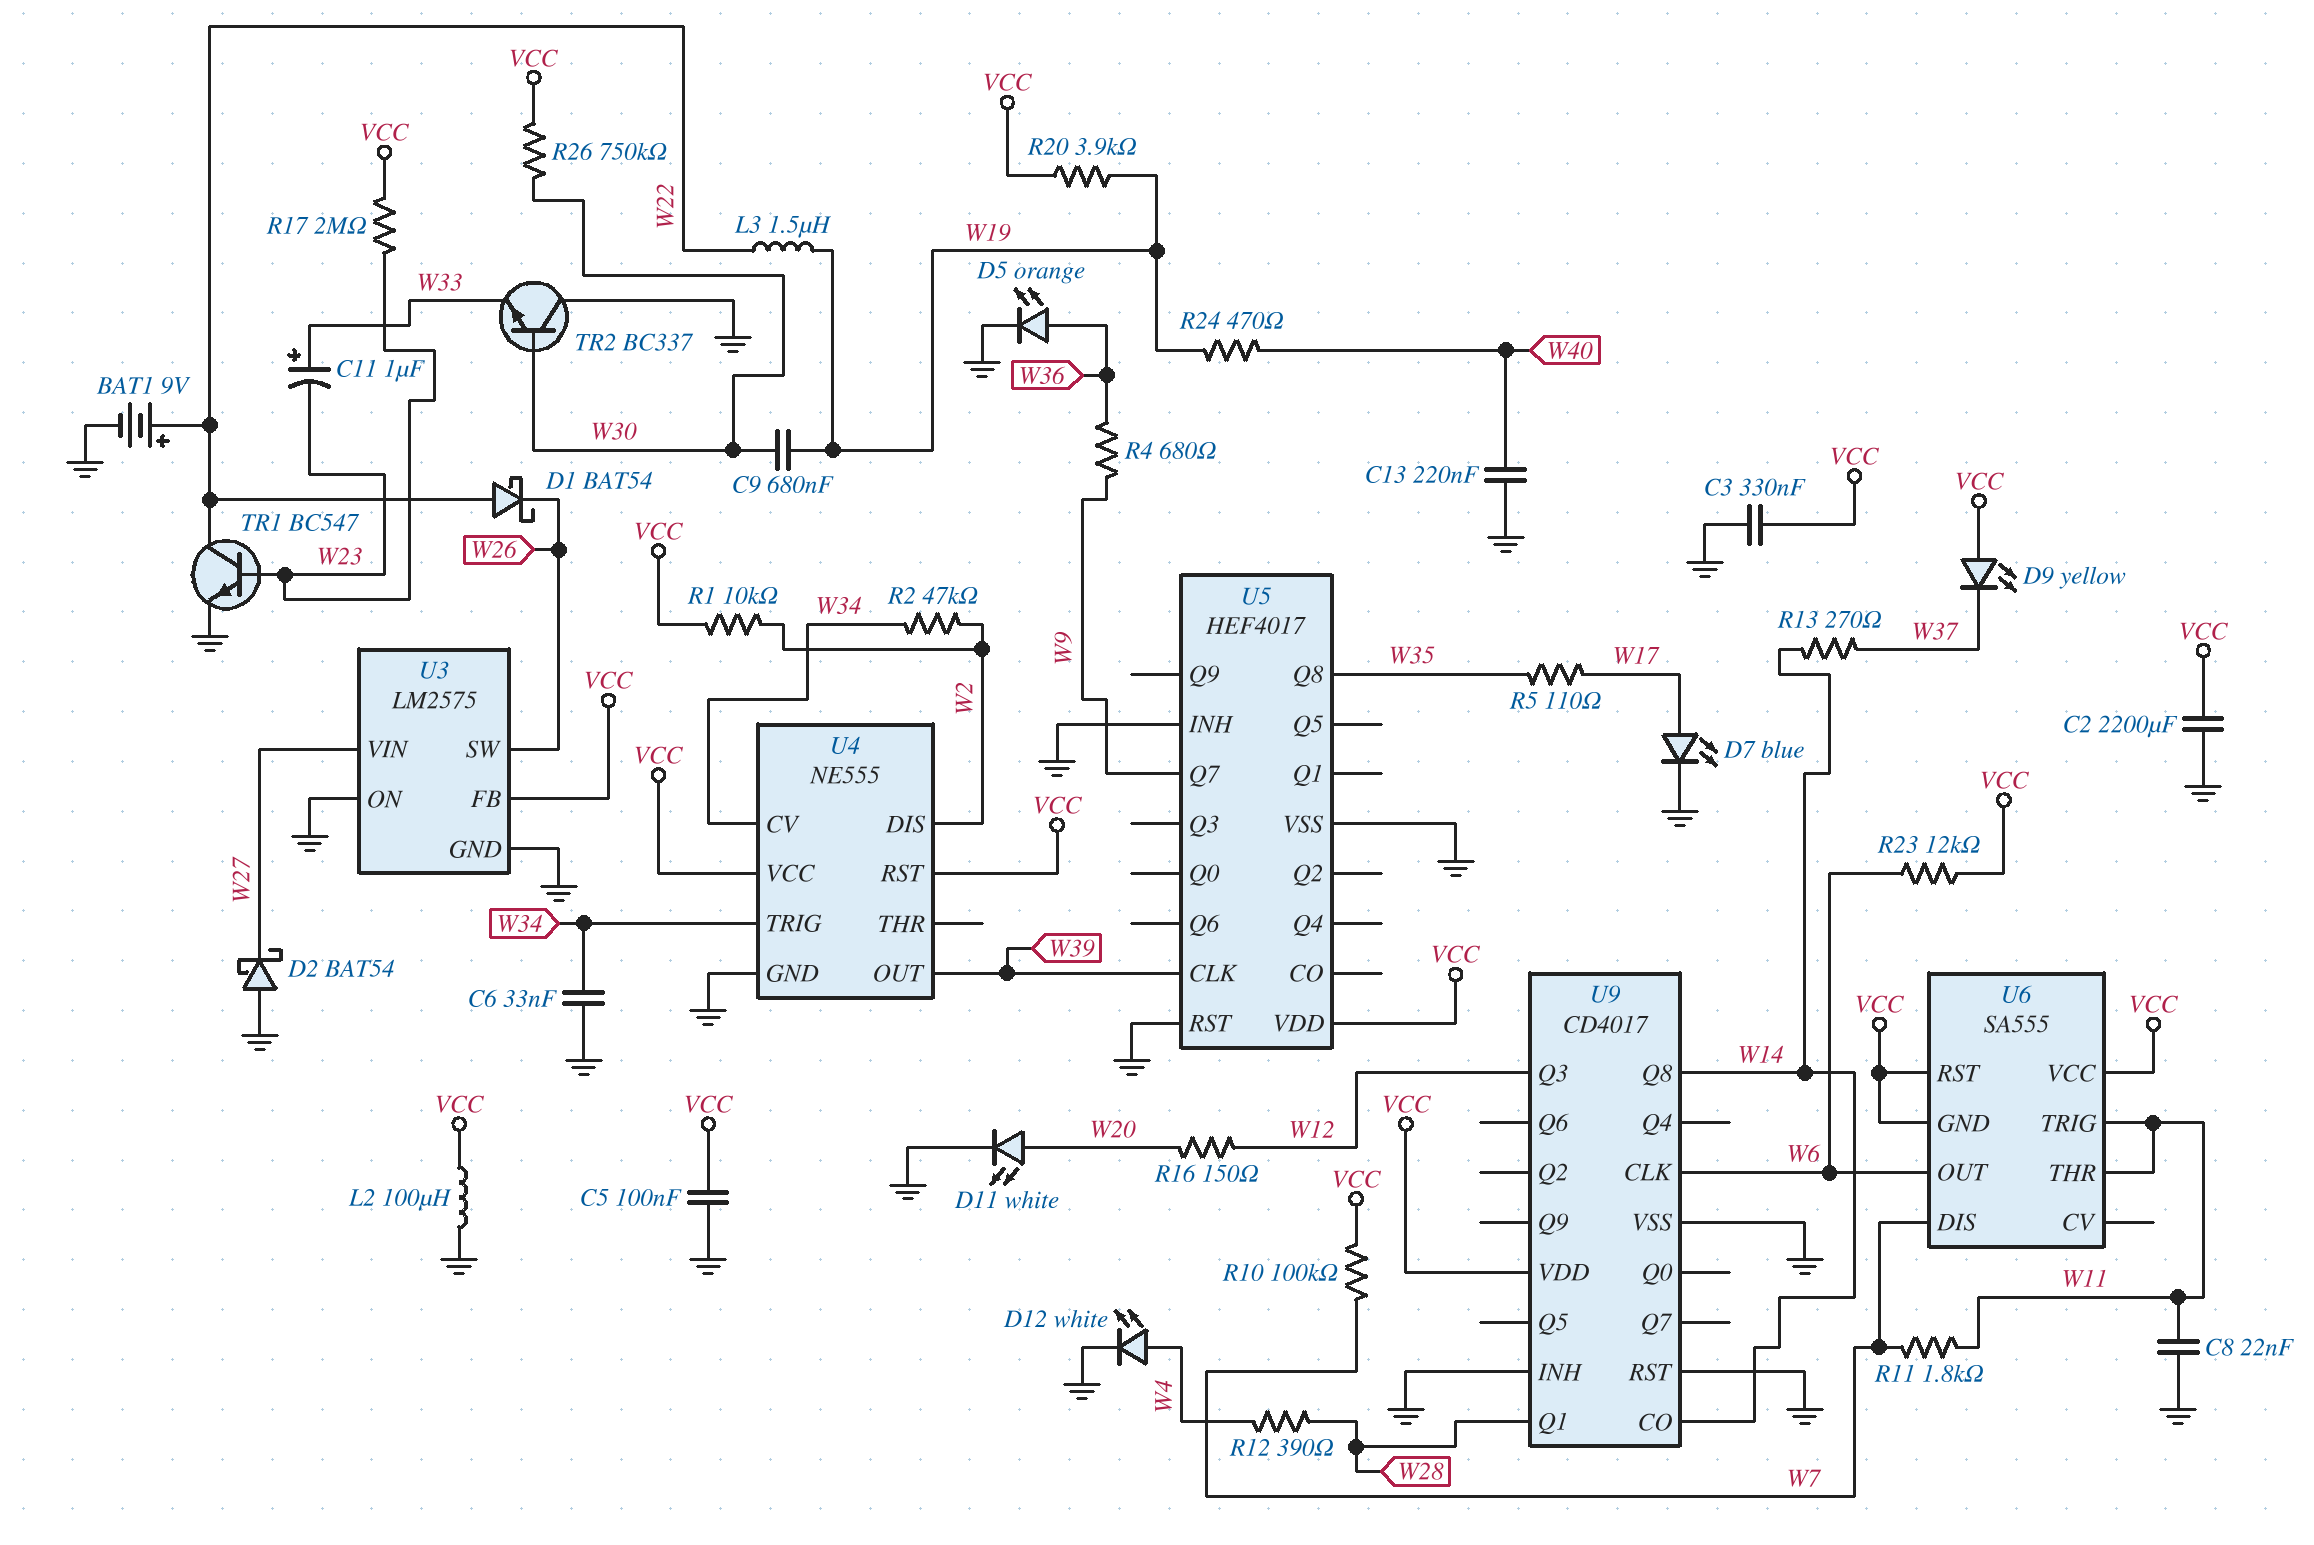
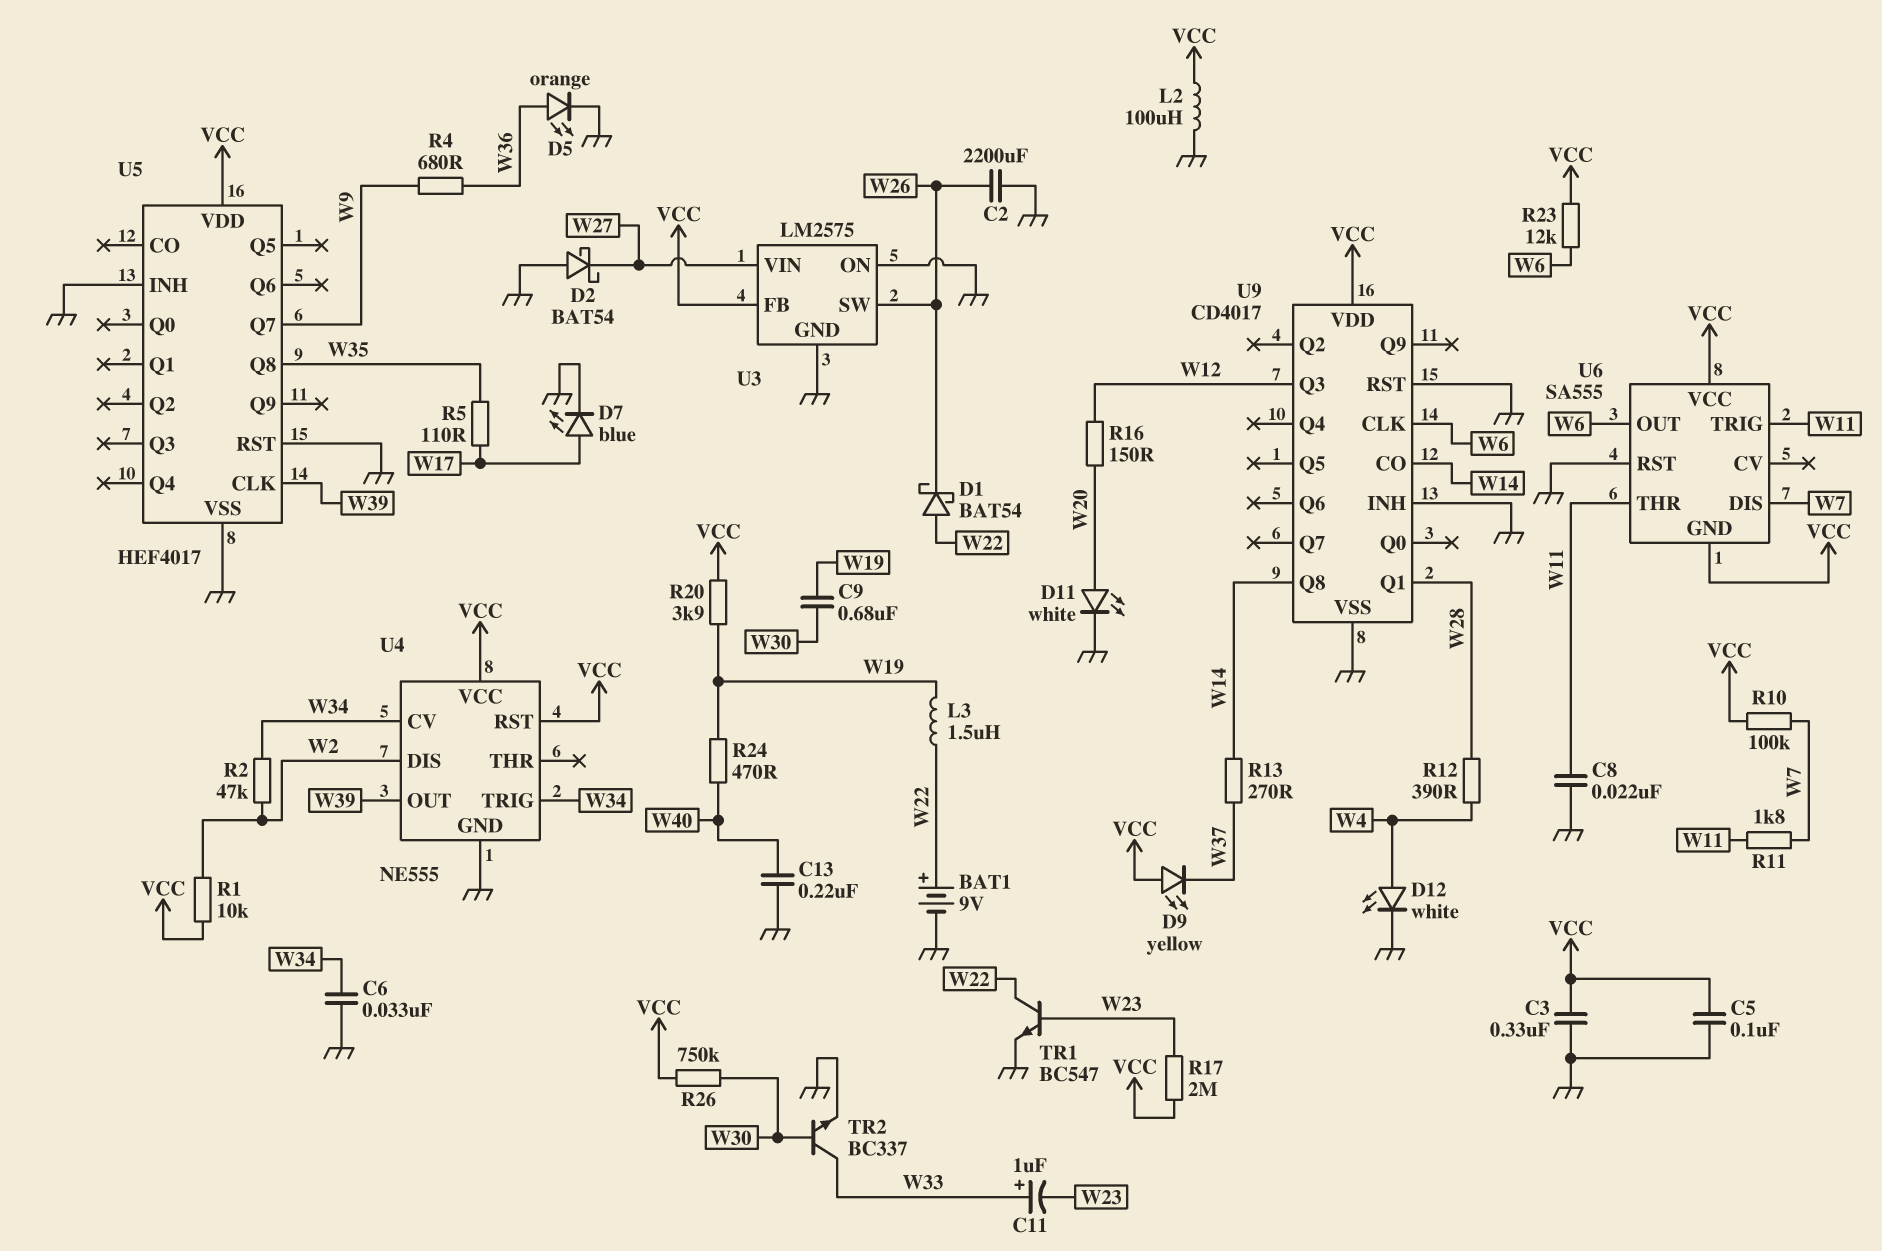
C2: 2200uF (GND, VCC) -> 2200uF (GND, W26)
TR2: NPN BC337 (B W30, C GND, E W33) -> NPN BC337 (B W30, C W33, E GND)
U6 pin RST: VCC -> GND

